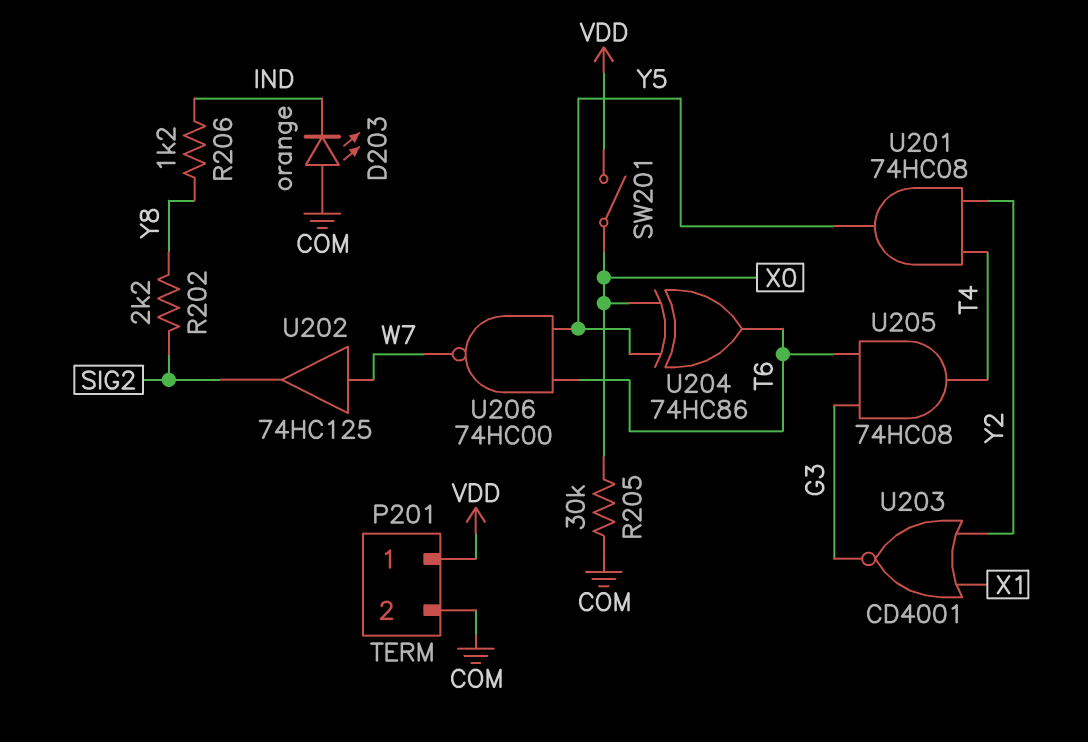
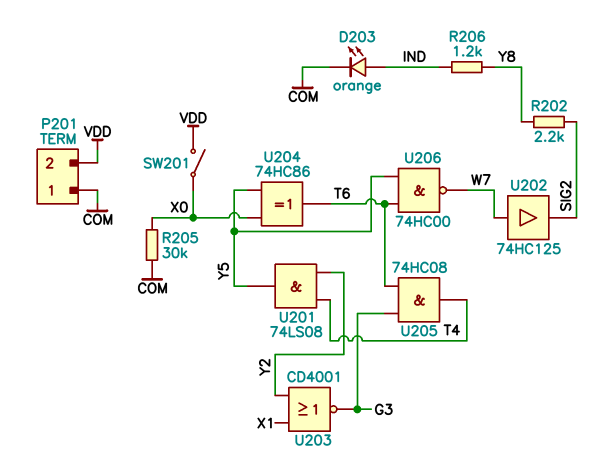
D203: LED orange (A COM, K IND) -> LED orange (A IND, K COM)
P201 pin 1: VDD -> COM
P201 pin 2: COM -> VDD
U201: AND 74HC08 (in T4, in Y2, out Y5) -> AND 74LS08 (in T4, in Y2, out Y5)

